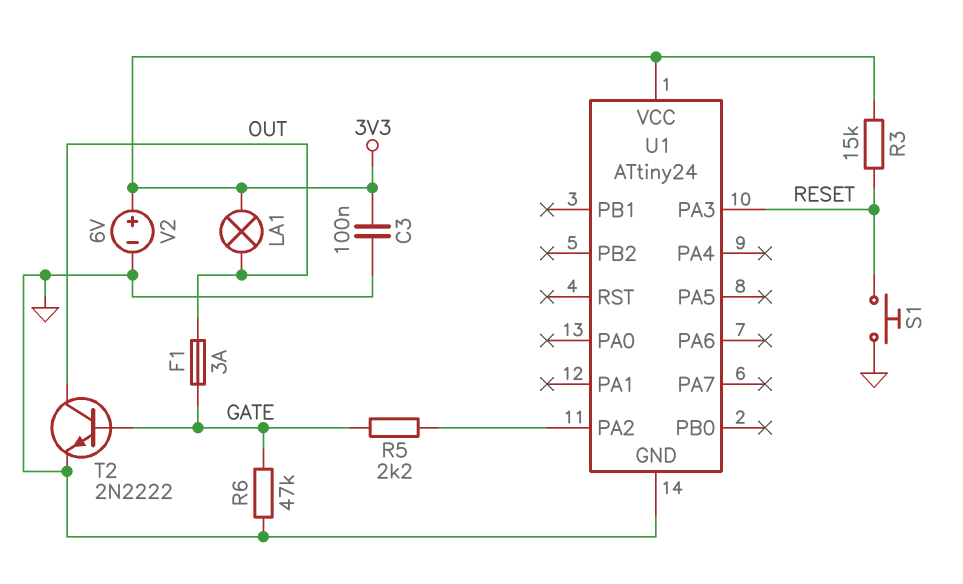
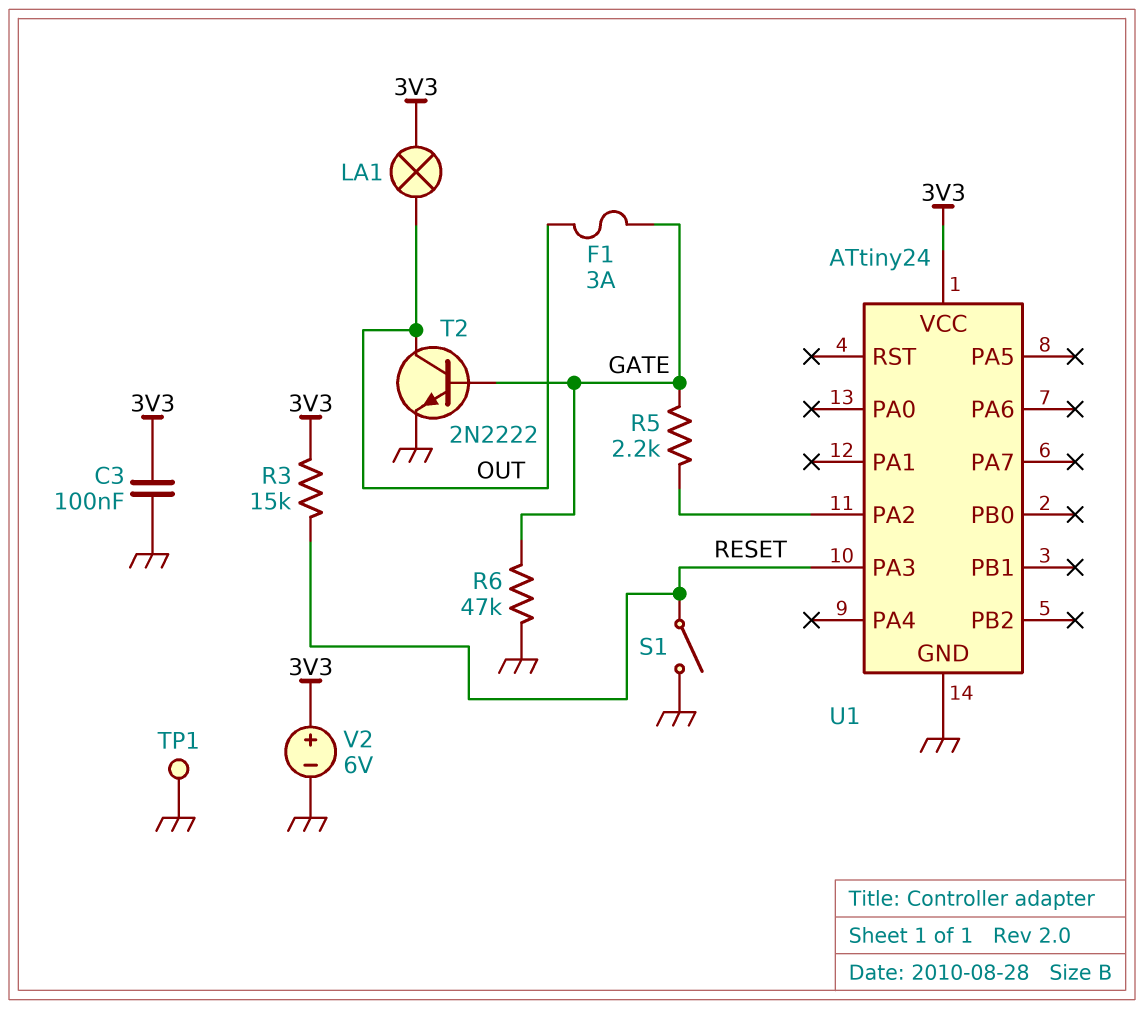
S1: button (GND, RESET) -> switch (GND, RESET)
TP1: none -> test point (GND)

